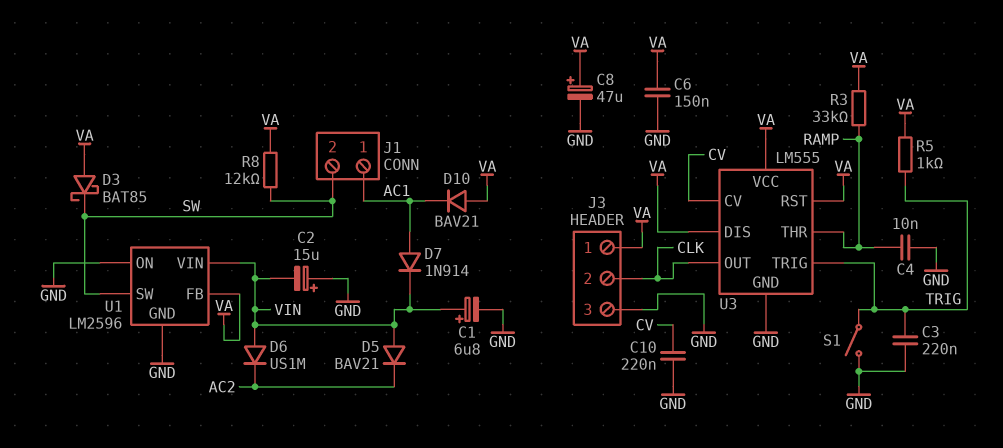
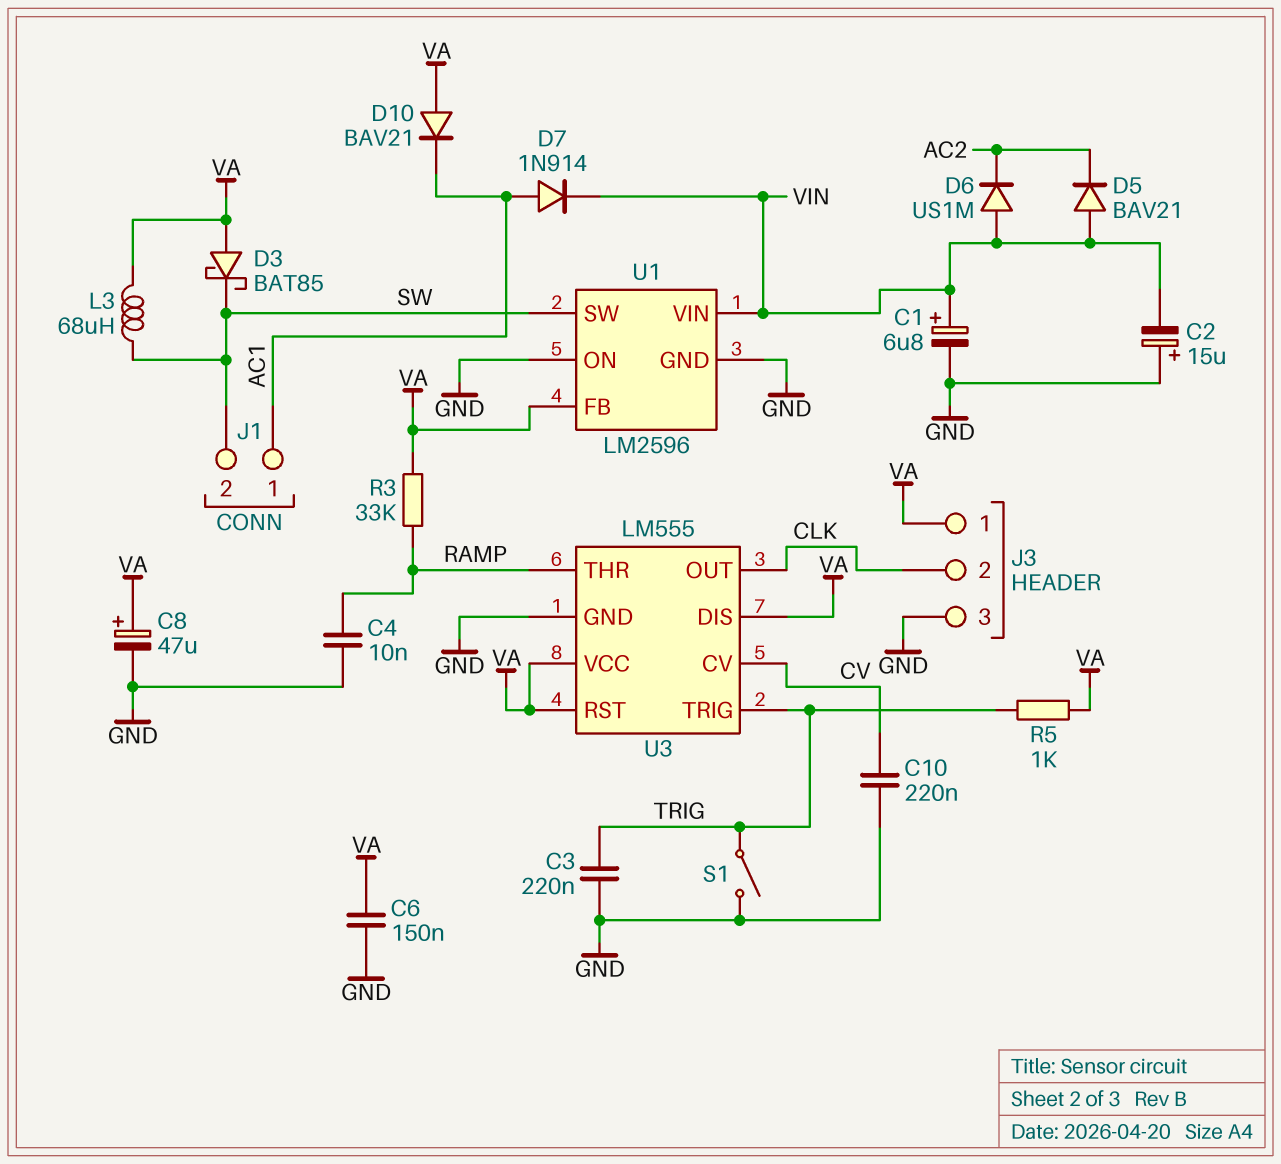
L3: none -> 68uH (SW, VA)
R8: 12k (SW, VA) -> none

